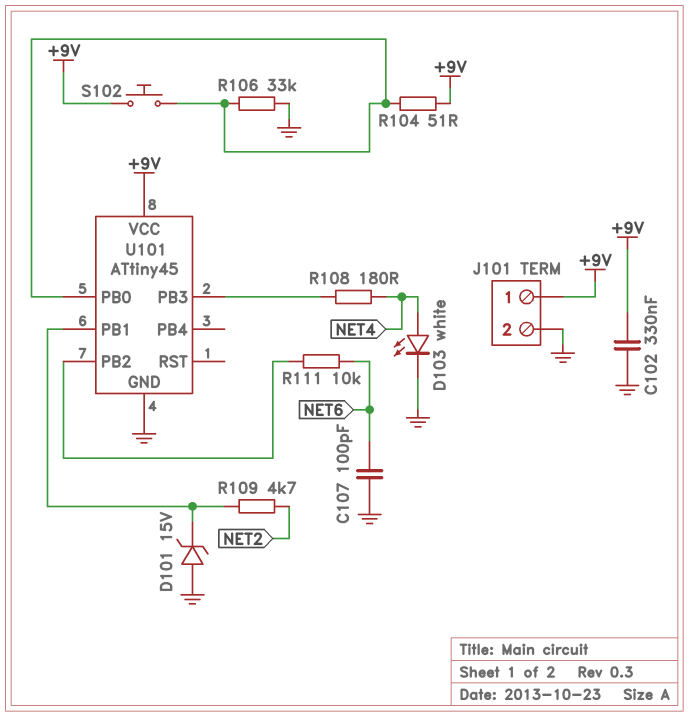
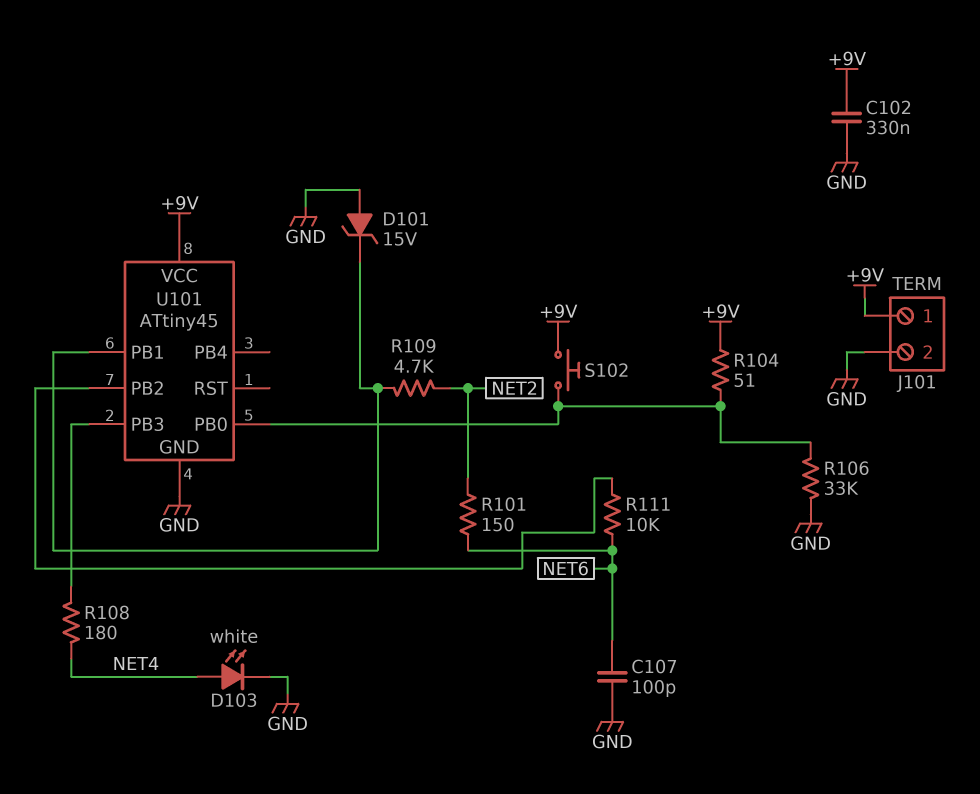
R101: none -> 150 (NET2, NET6)

